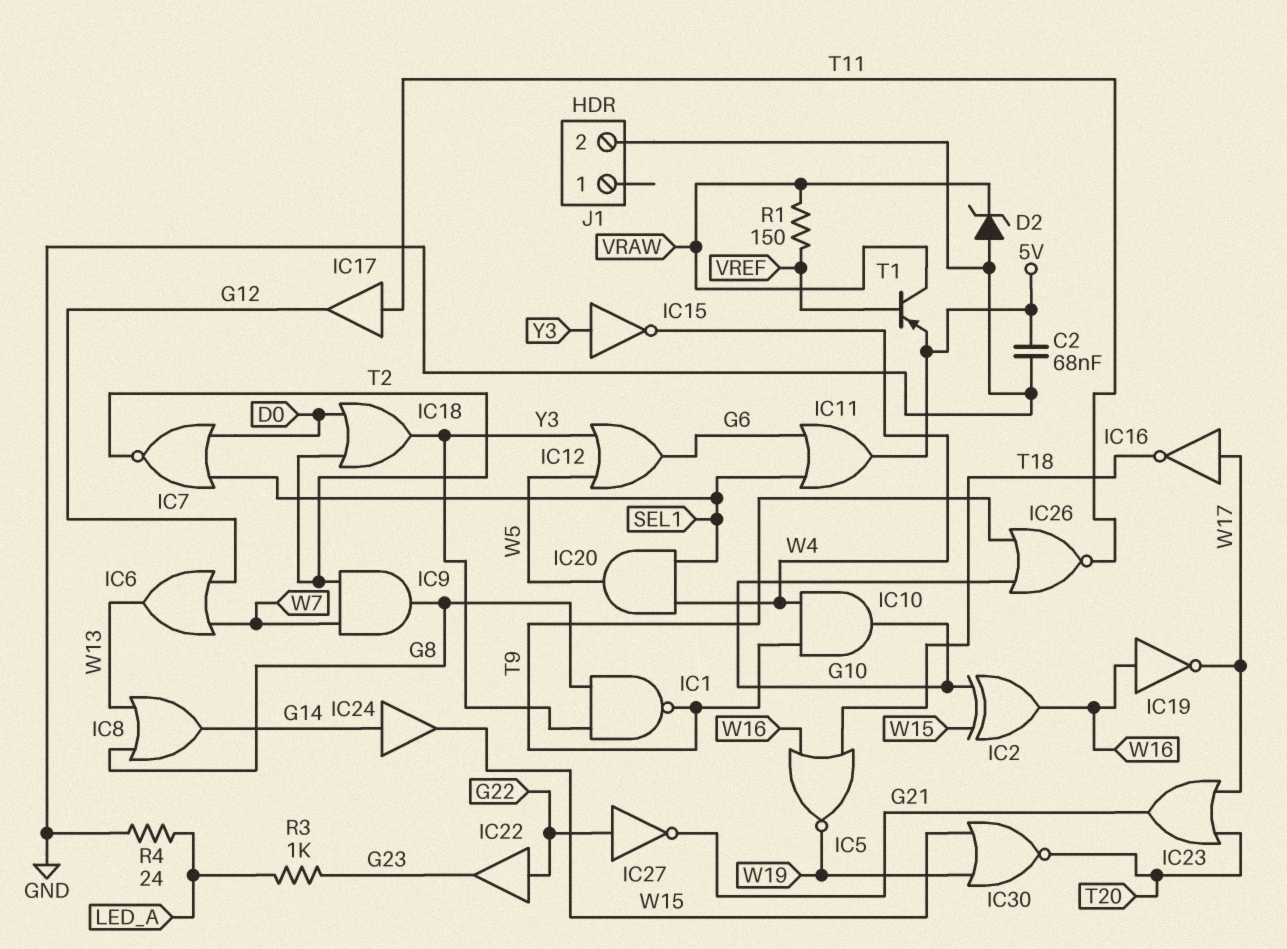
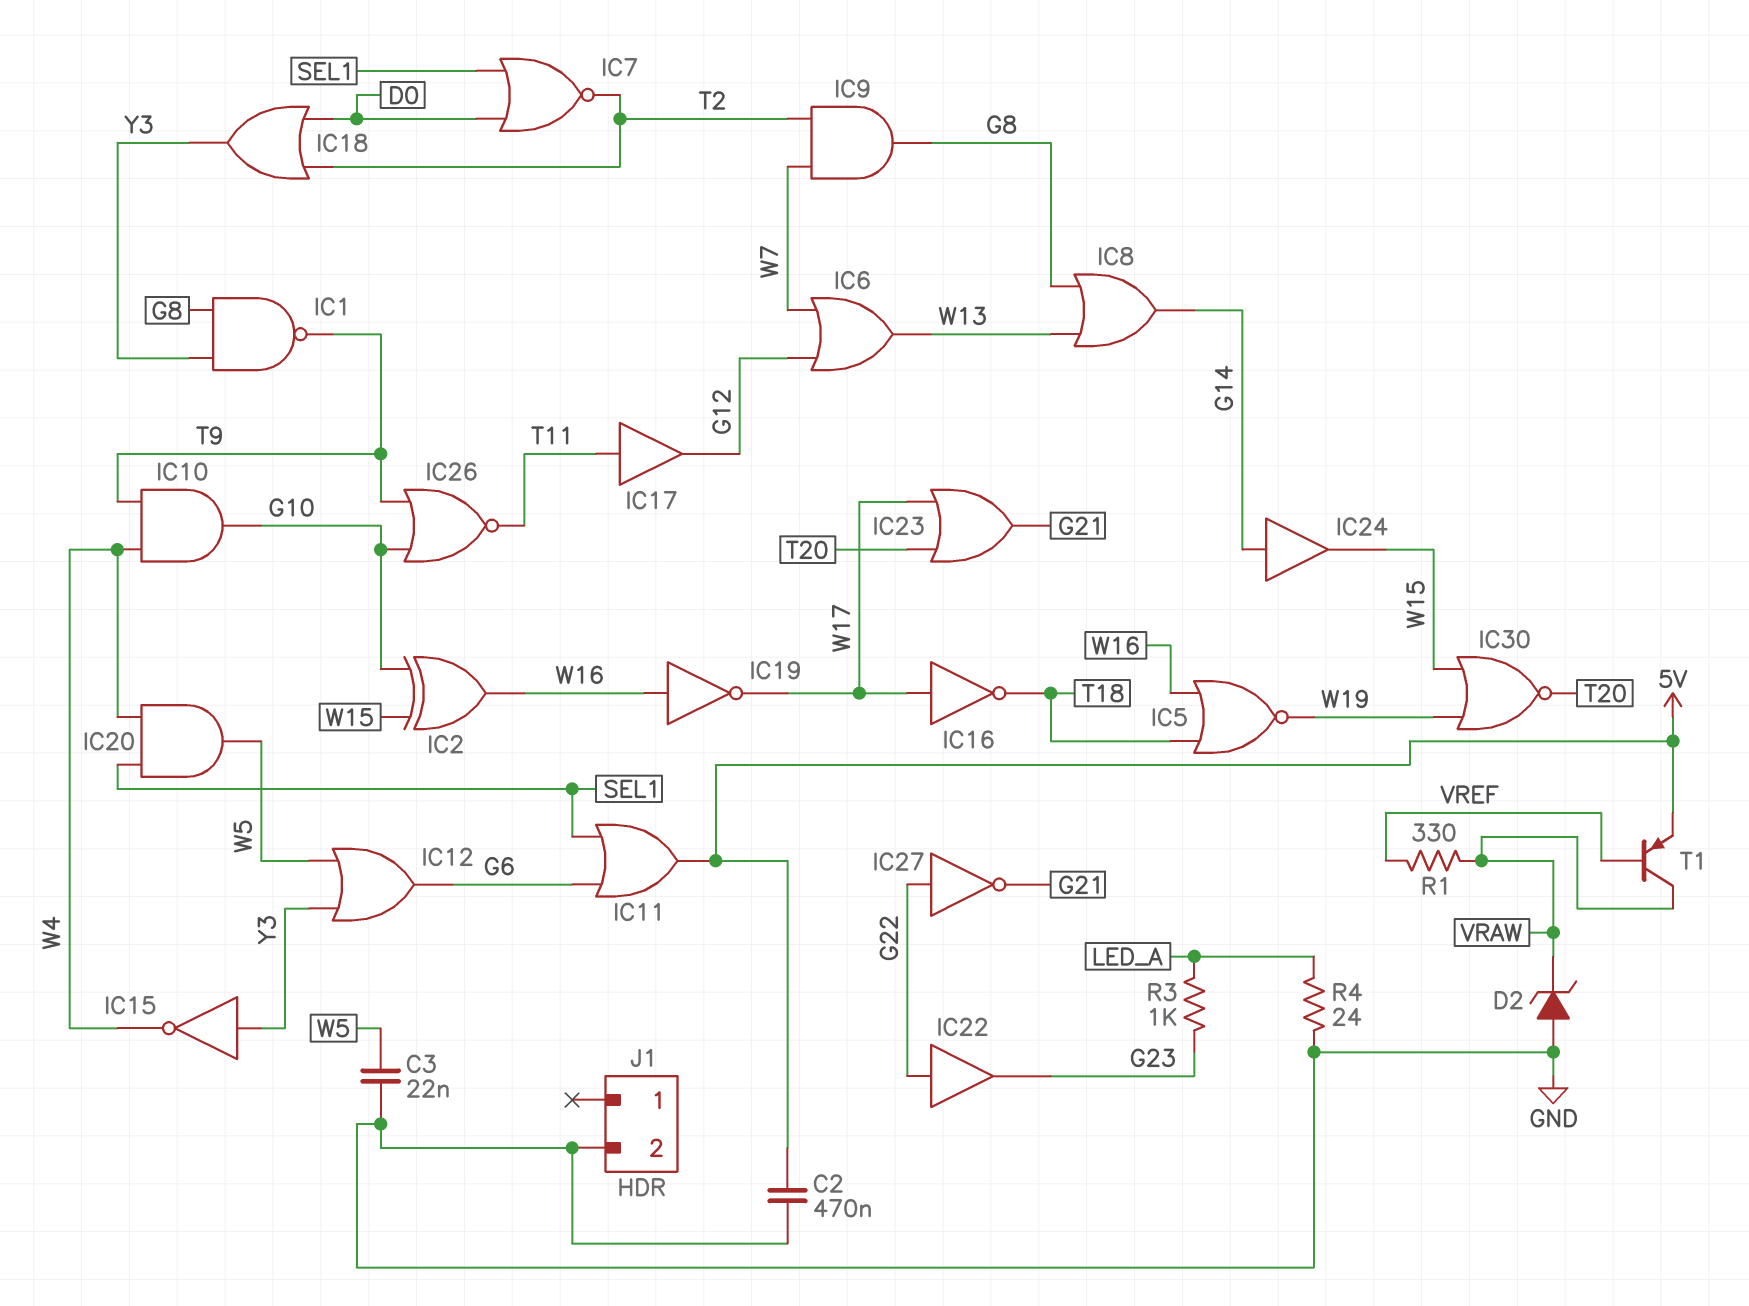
C2: 68nF (5V, GND) -> 470nF (5V, GND)
C3: none -> 22nF (GND, W5)
R1: 150 (VRAW, VREF) -> 330 (VRAW, VREF)

